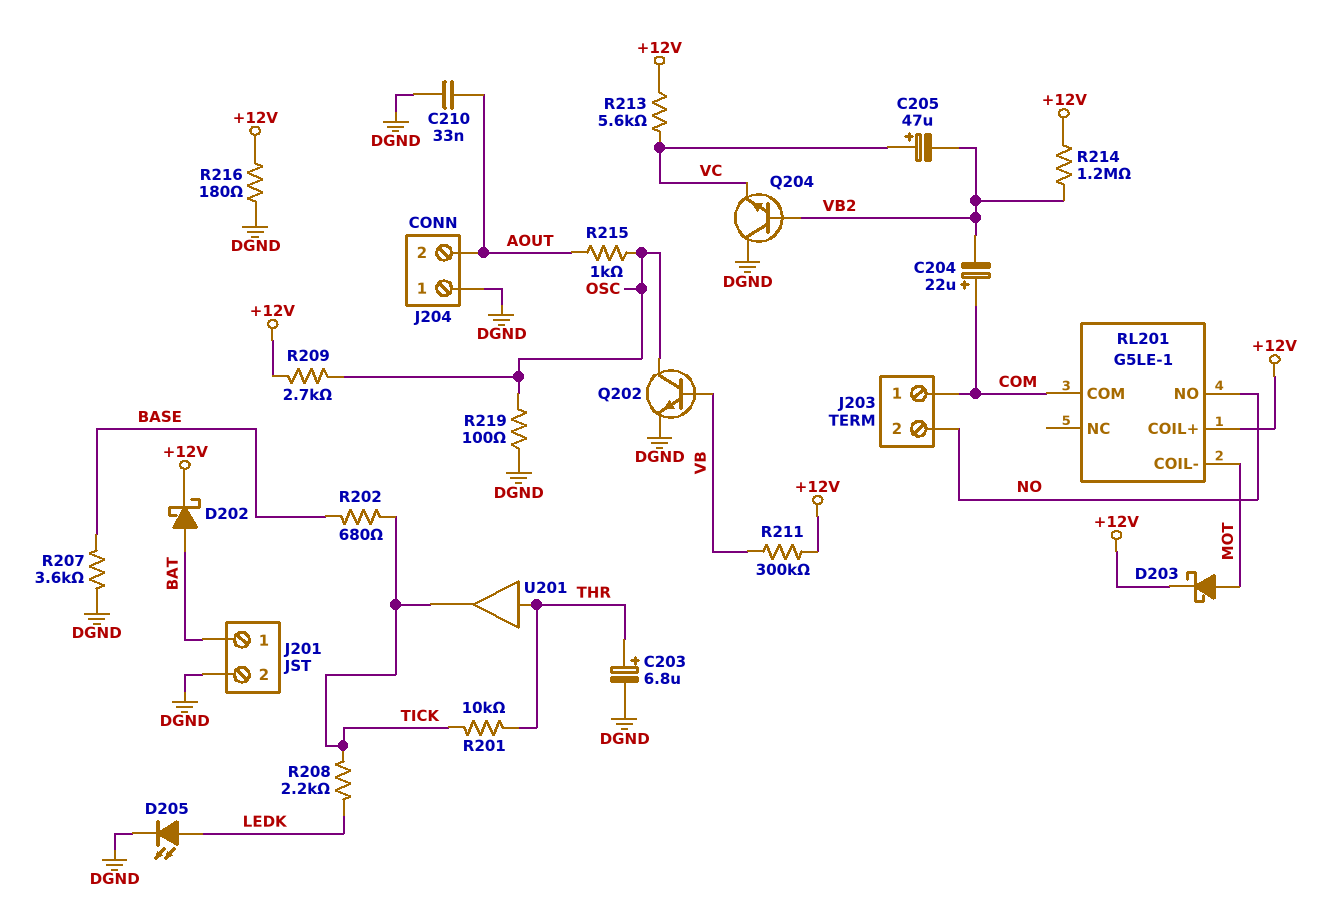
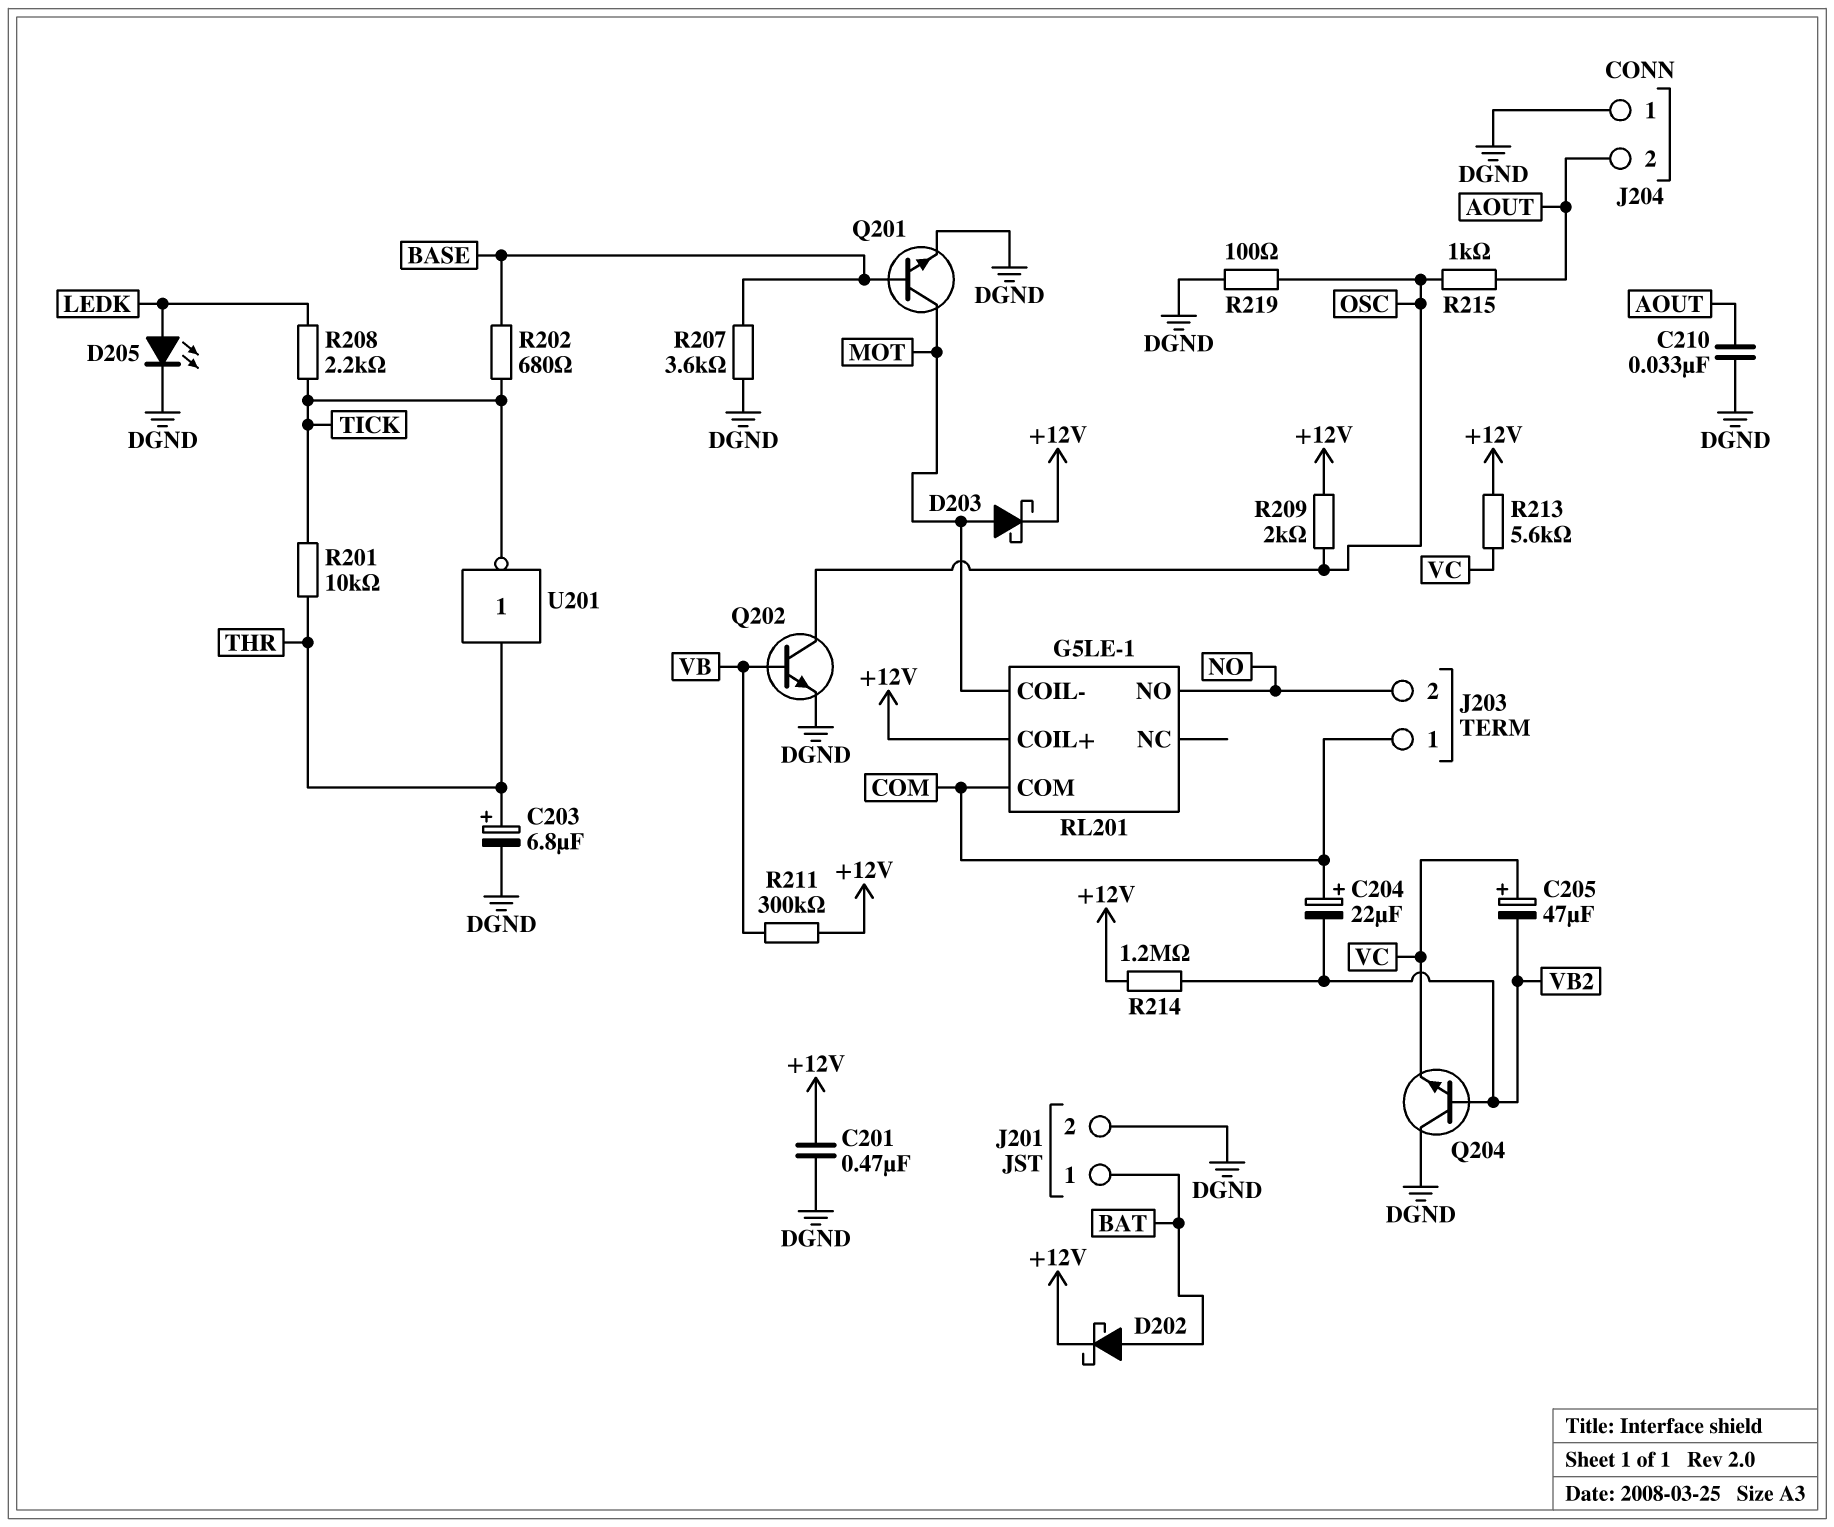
C201: none -> 470nF (+12V, DGND)
Q201: none -> NPN (B BASE, C MOT, E DGND)
R209: 2.7k (+12V, OSC) -> 2k (+12V, OSC)
R216: 180 (+12V, DGND) -> none
U201: buffer (in THR, out TICK) -> NOT (in THR, out TICK)

